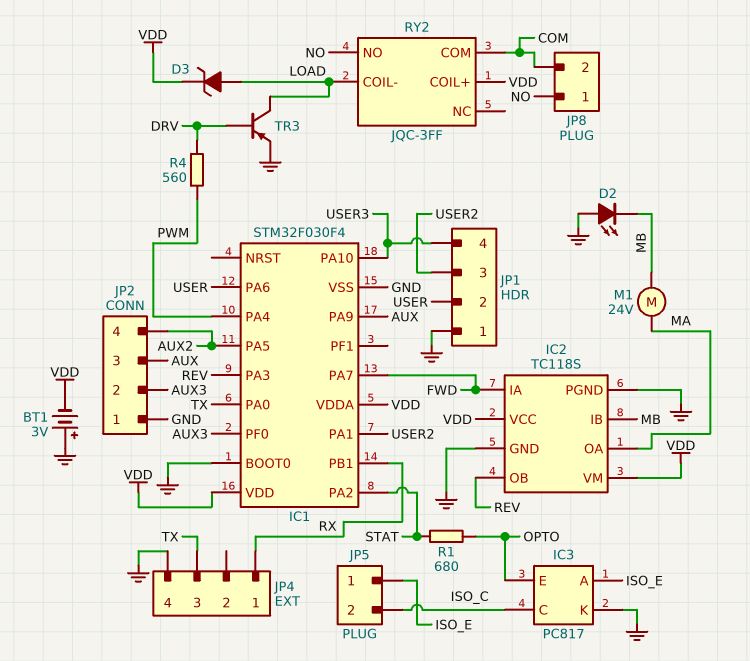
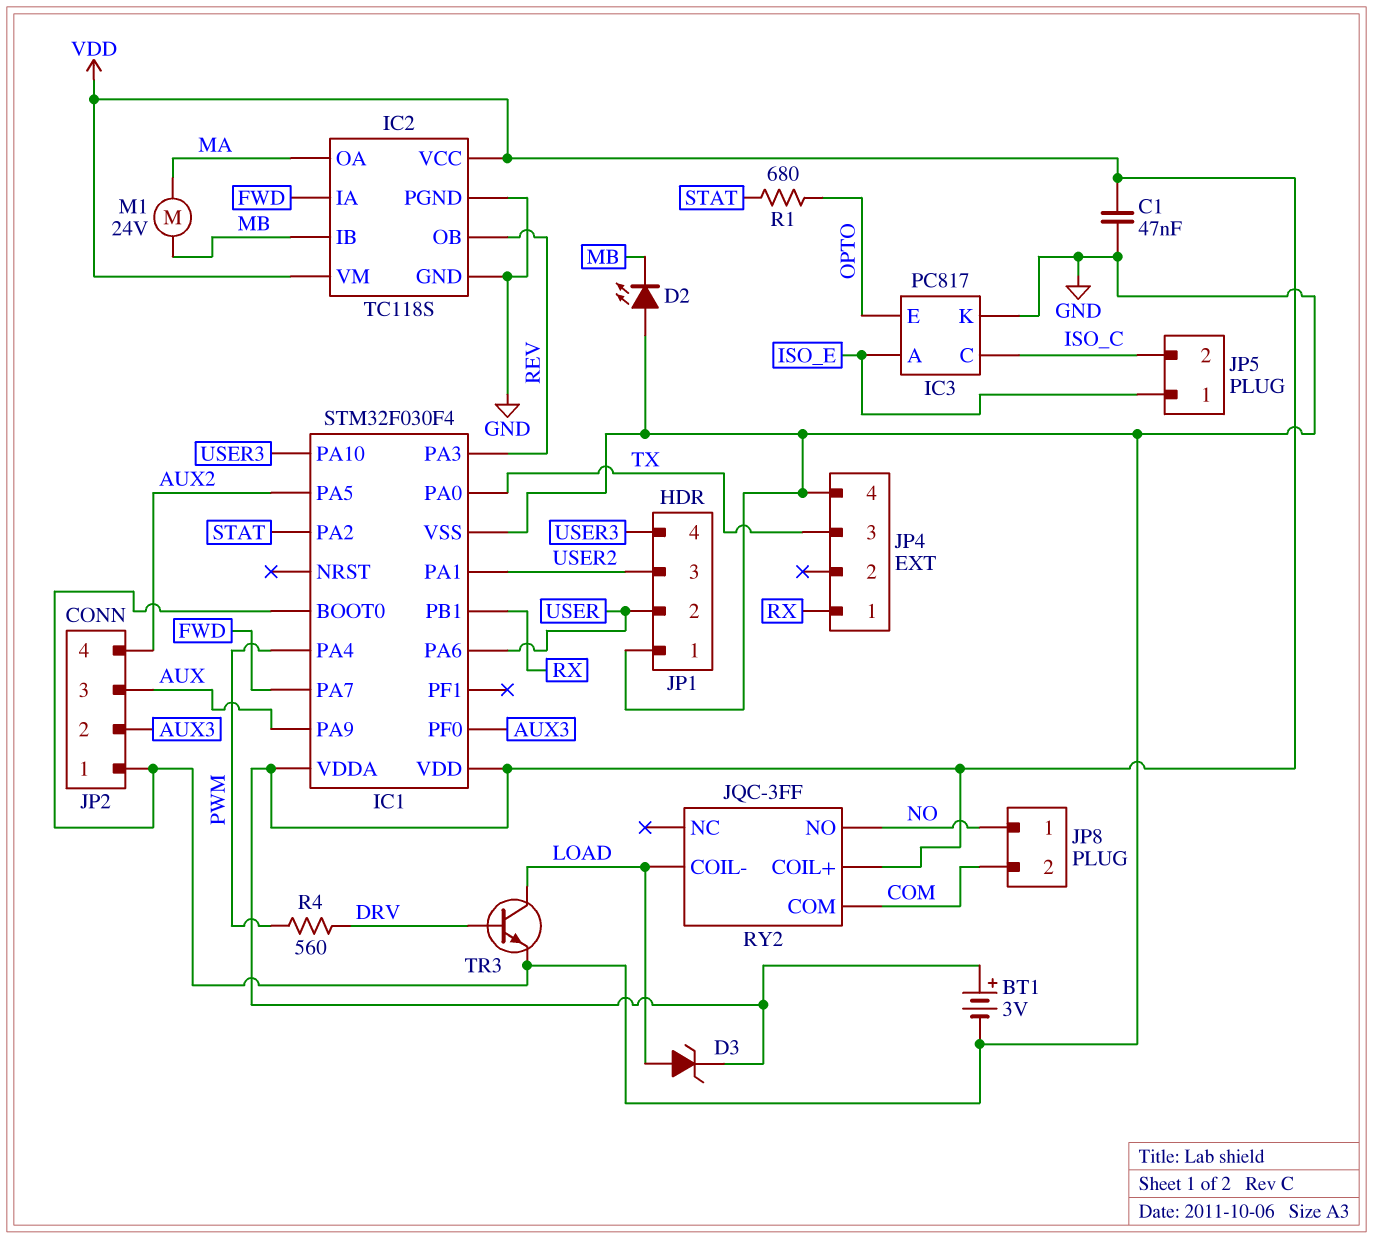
BT1: 3V (plus GND, minus VDD) -> 3V (plus VDD, minus GND)
C1: none -> 47nF (GND, VDD)
TR3: PNP (B DRV, C LOAD, E GND) -> NPN (B DRV, C LOAD, E GND)

